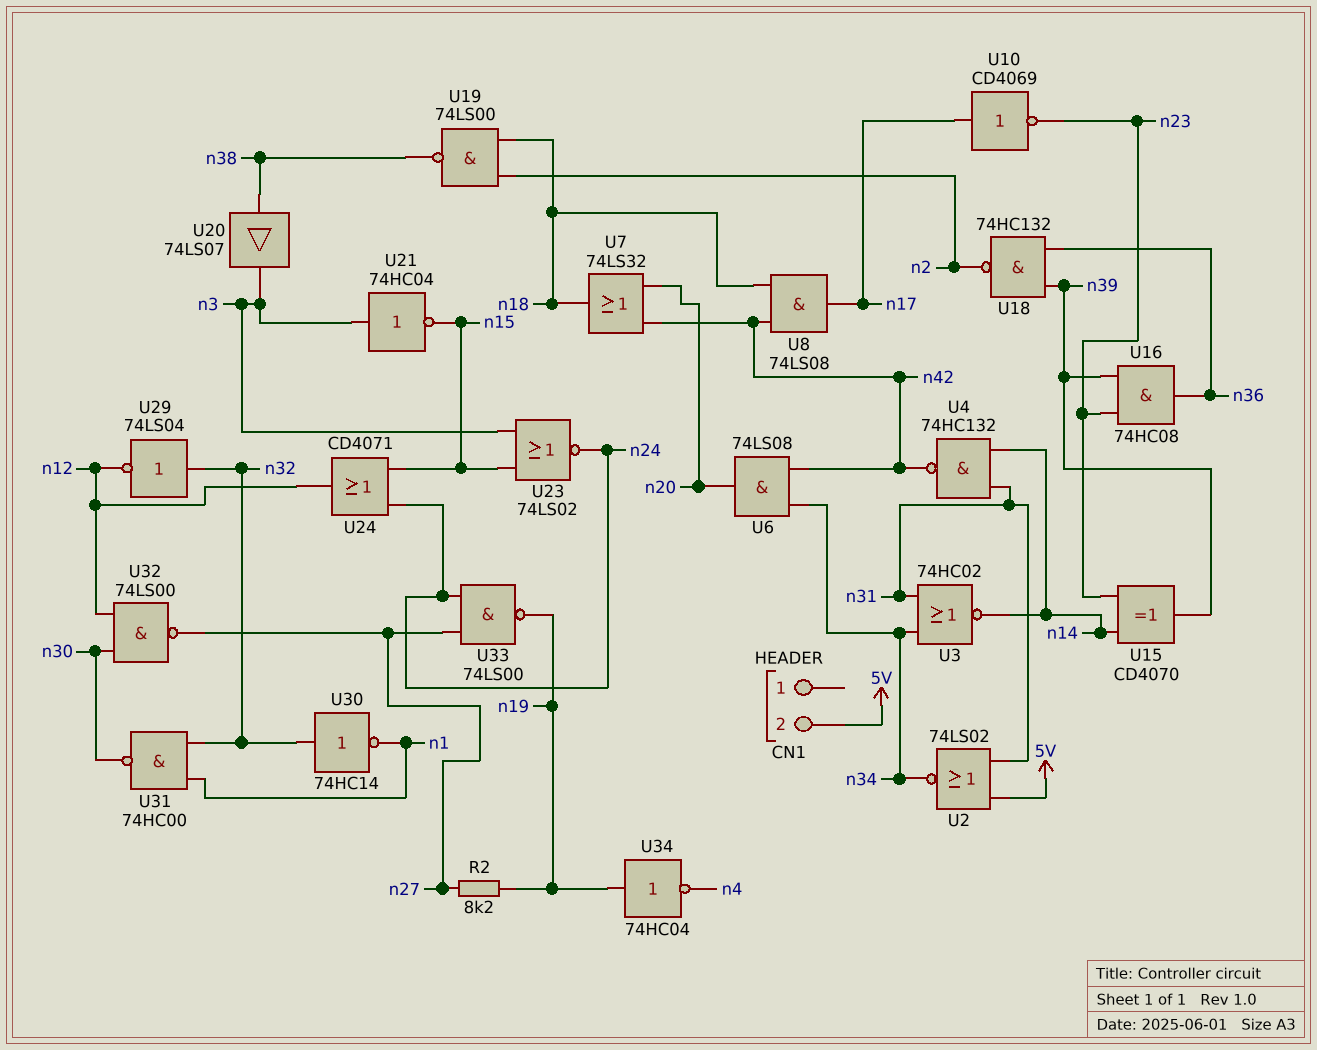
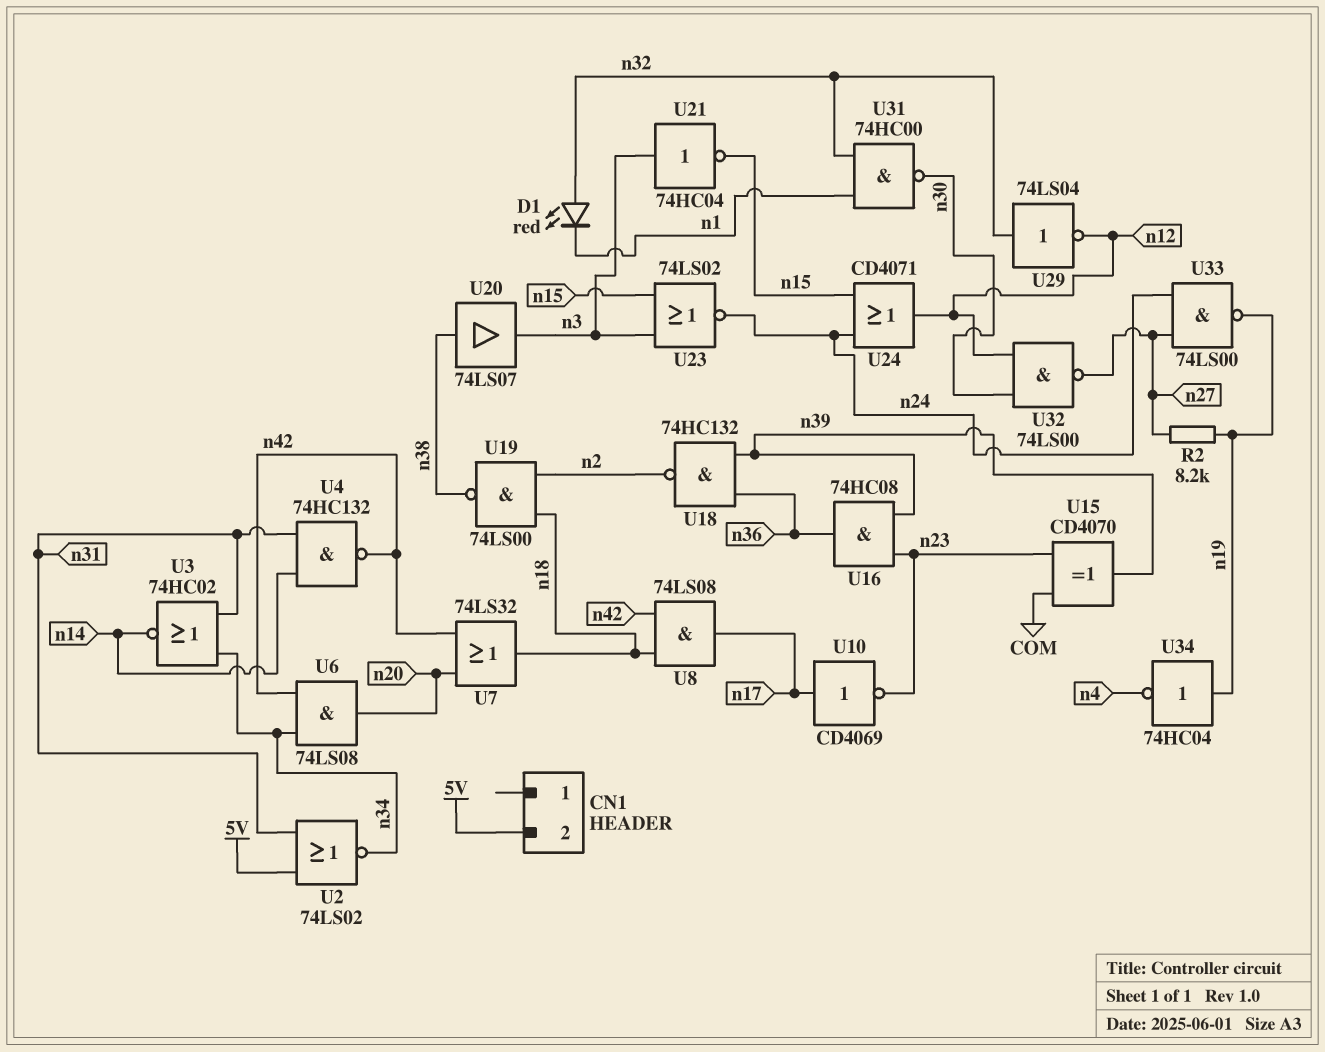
D1: none -> LED red (A n32, K n1)
U15: XOR CD4070 (in n14, in n23, out n39) -> XOR CD4070 (in COM, in n23, out n39)
U30: NOT 74HC14 (in n32, out n1) -> none

